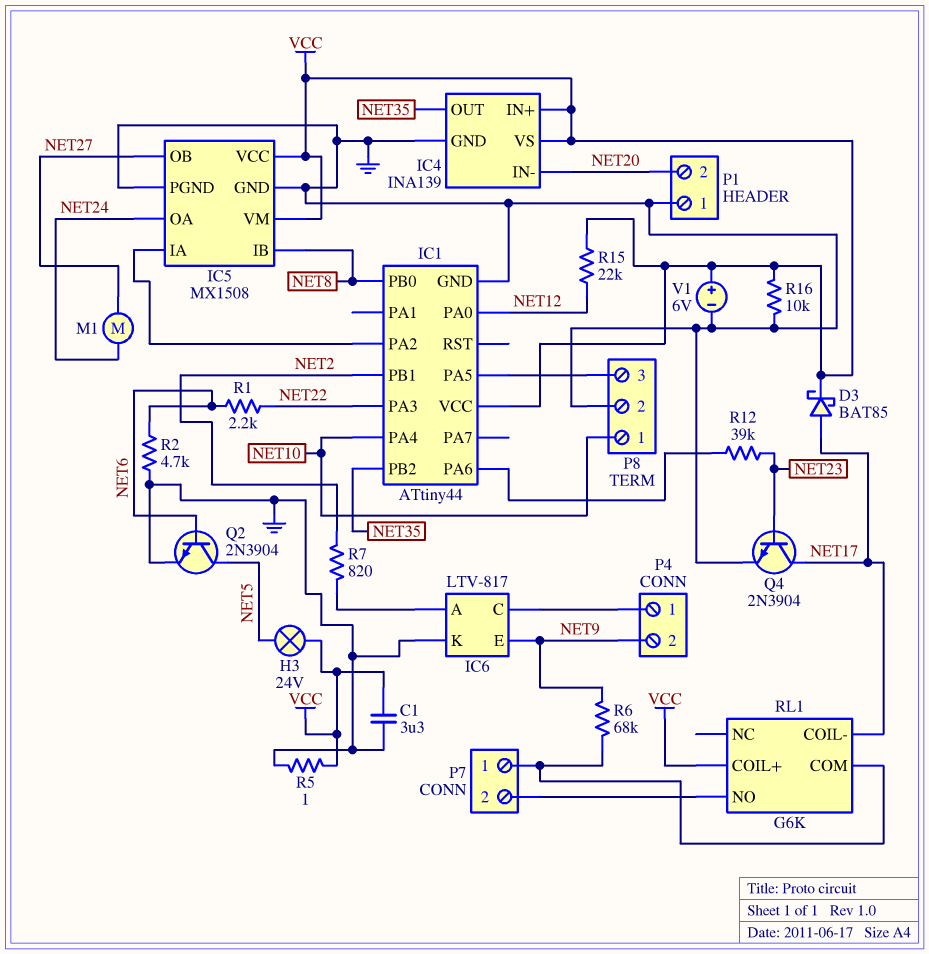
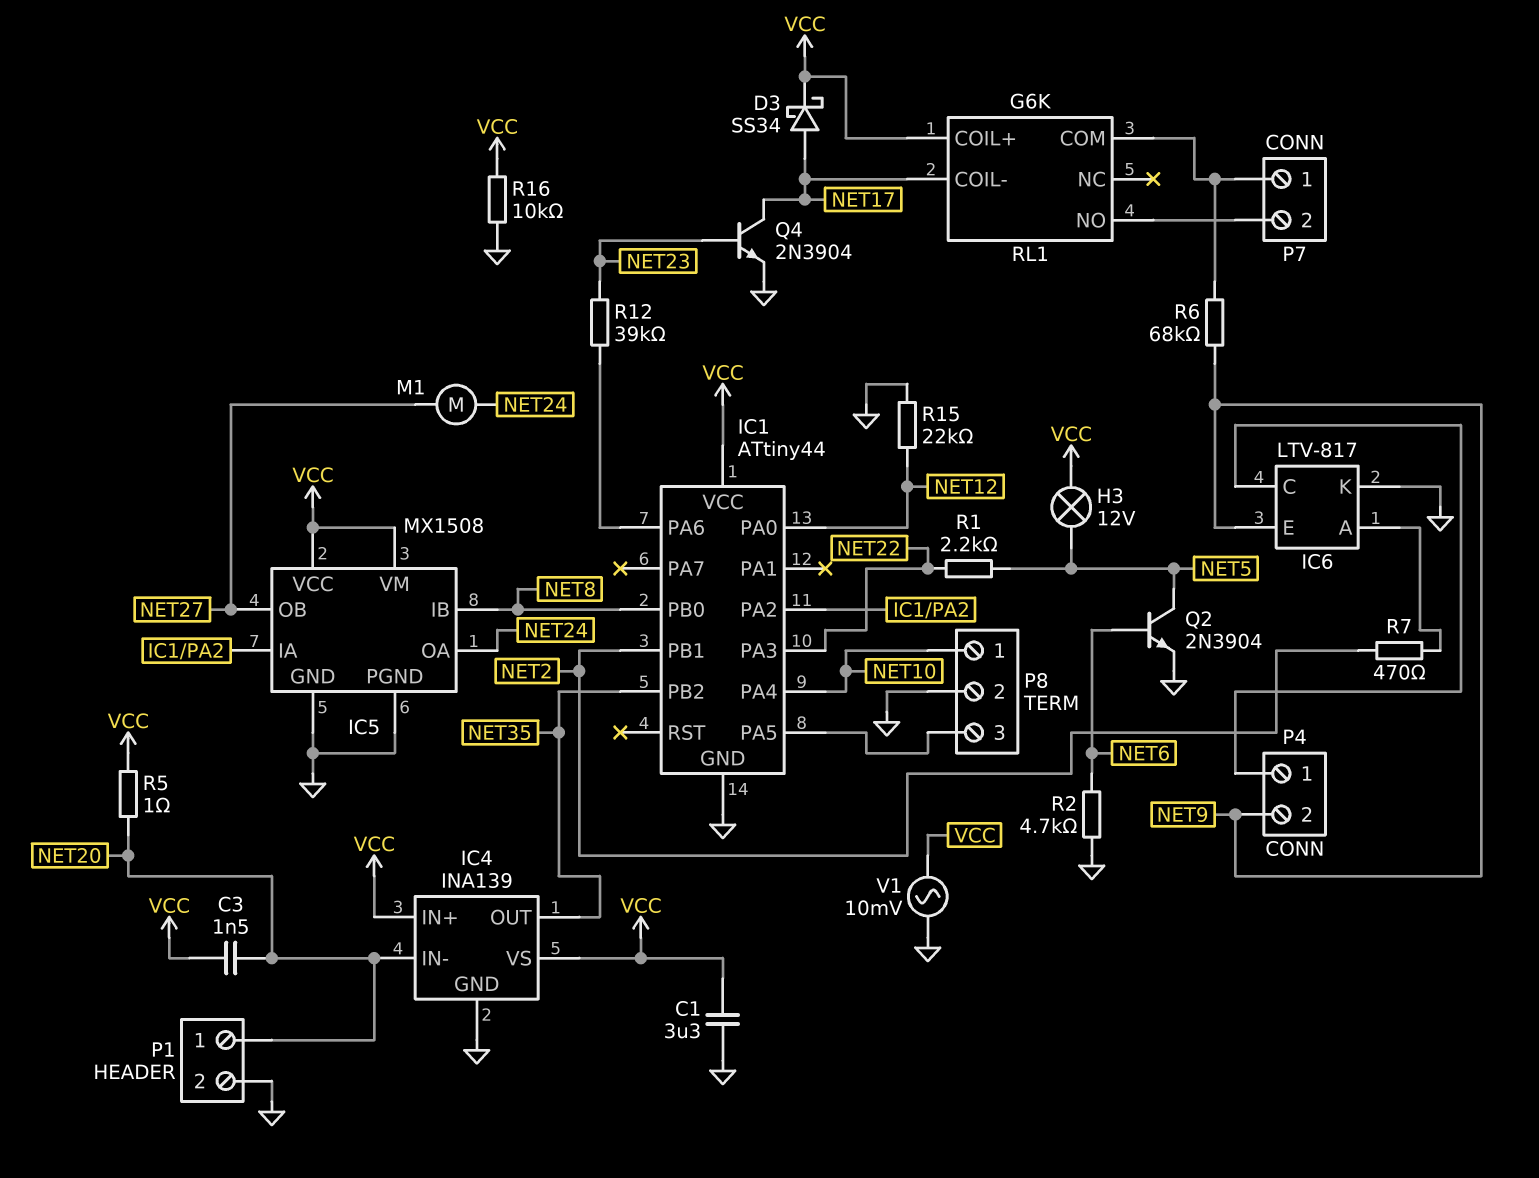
C3: none -> 1.5nF (NET20, VCC)
D3: schottky BAT85 (A NET17, K VCC) -> schottky SS34 (A NET17, K VCC)
H3: lamp 24V (NET5, VCC) -> lamp 12V (NET5, VCC)
P1 pin 1: GND -> NET20
P1 pin 2: NET20 -> GND
R1: 2.2k (NET6, NET22) -> 2.2k (NET5, NET22)
R5: 1 (GND, VCC) -> 1 (NET20, VCC)
R7: 820 (IC6/A, NET2) -> 470 (IC6/A, NET2)
R15: 22k (NET12, VCC) -> 22k (GND, NET12)
V1: 6V (plus VCC, minus GND) -> AC 10mV (GND, VCC)

